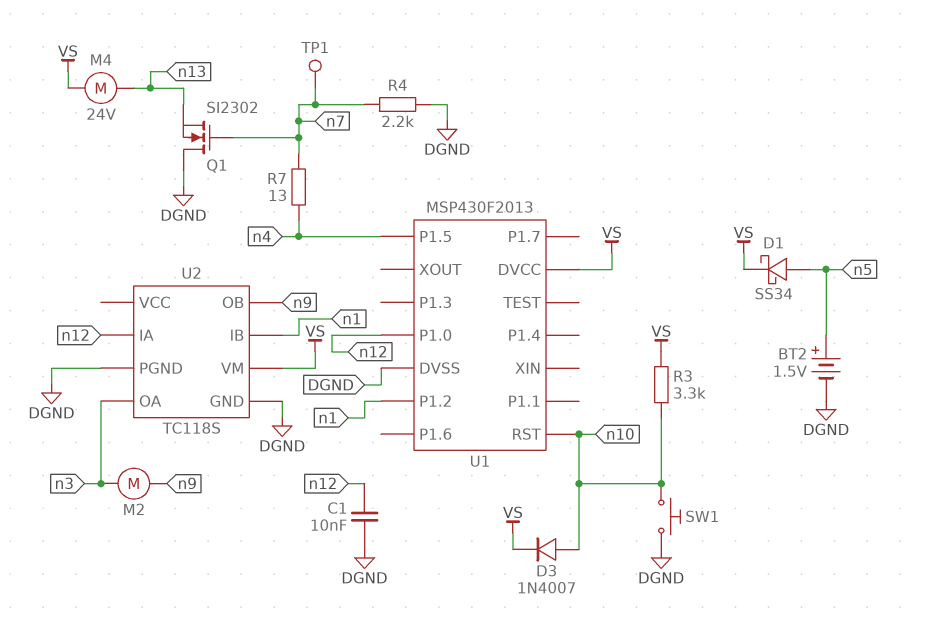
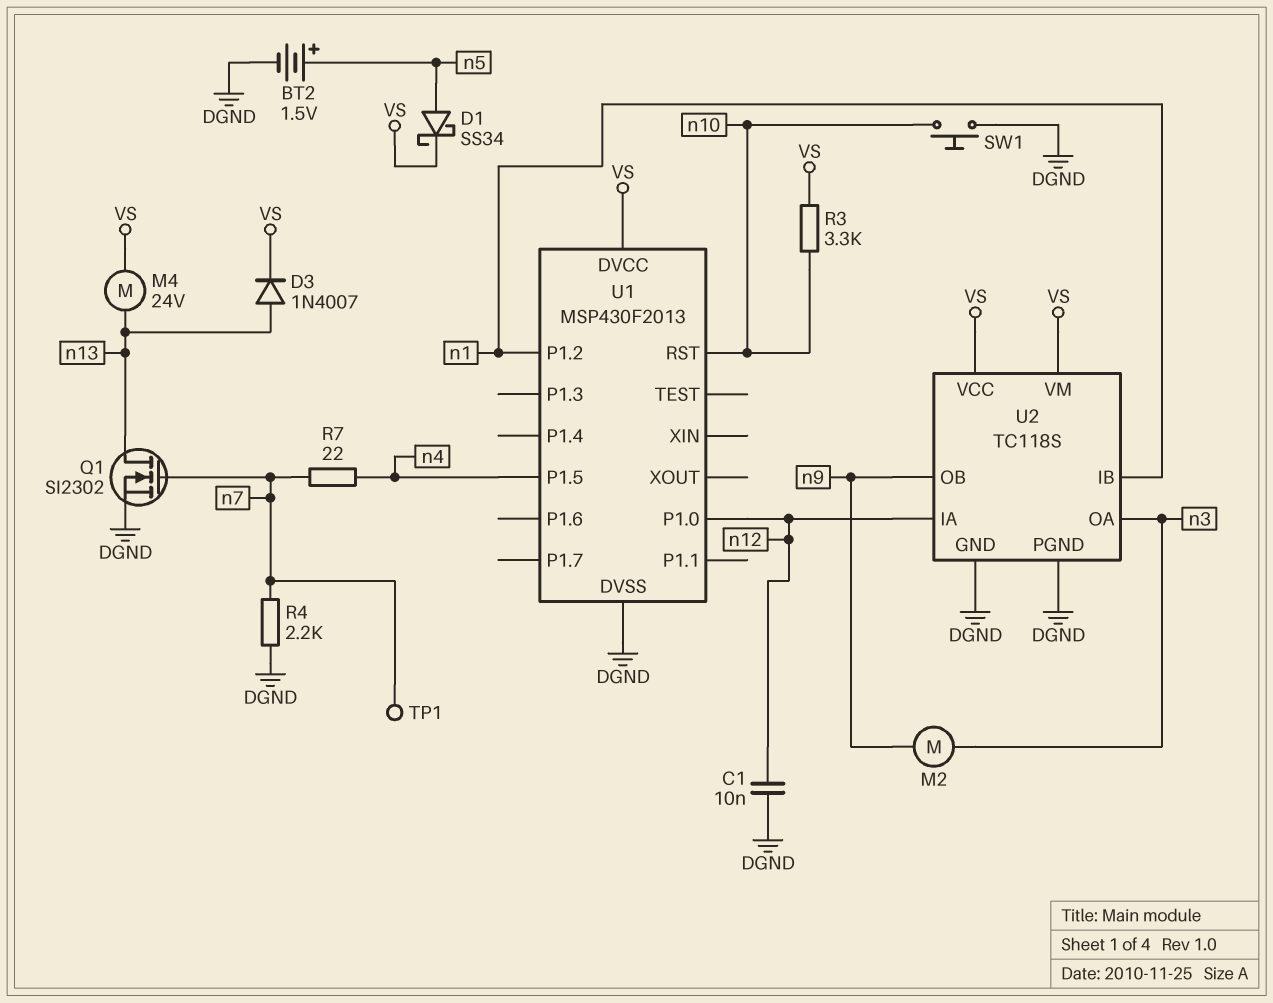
D3: diode 1N4007 (A n10, K VS) -> diode 1N4007 (A n13, K VS)
Q1: NMOS SI2302 (G n7, D DGND, S n13) -> NMOS SI2302 (G n7, D n13, S DGND)
R7: 13 (n4, n7) -> 22 (n4, n7)
U2 pin VCC: none -> VS

